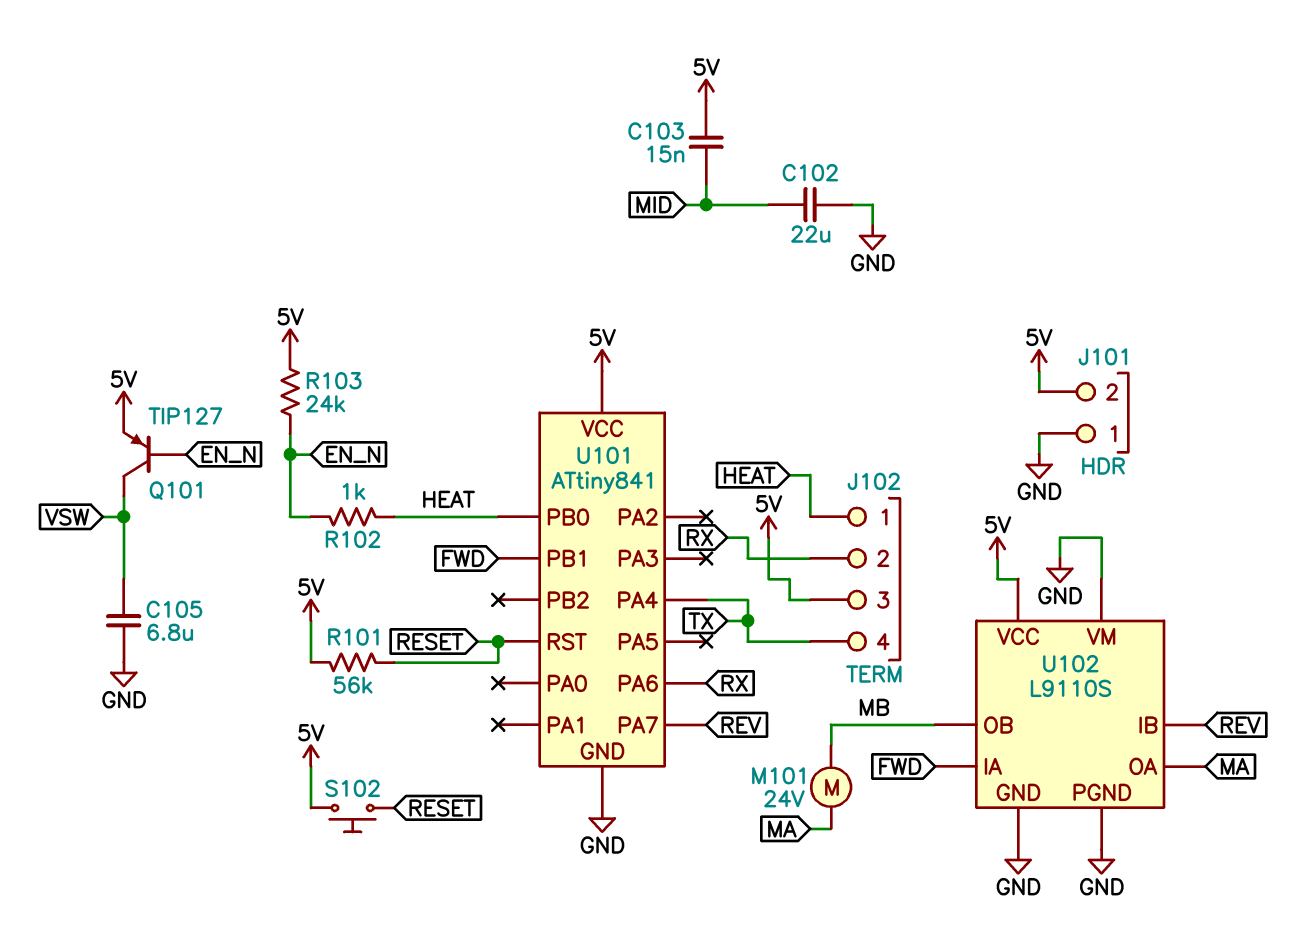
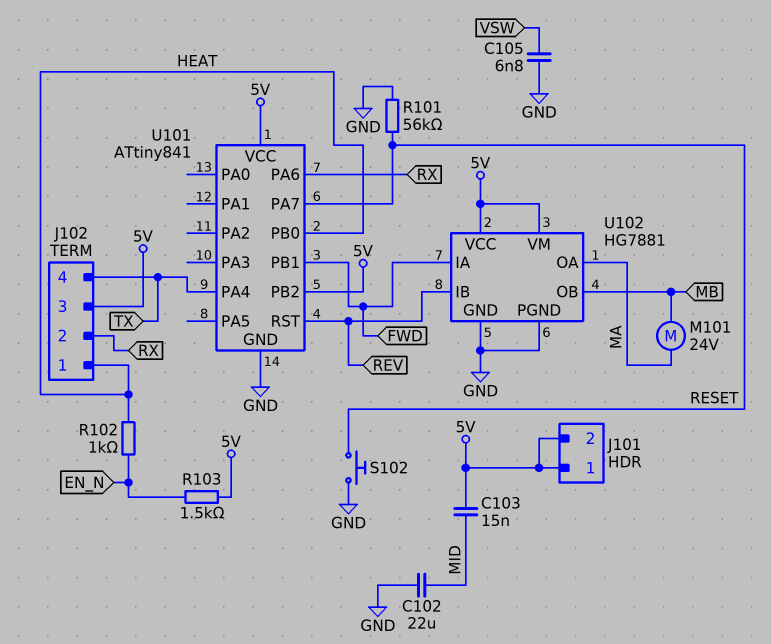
C105: 6.8uF (GND, VSW) -> 6.8nF (GND, VSW)
J101 pin 1: GND -> 5V
Q101: PNP TIP127 (B EN_N, C VSW, E 5V) -> none
R101: 56k (5V, RESET) -> 56k (GND, RESET)
R103: 24k (5V, EN_N) -> 1.5k (5V, EN_N)
S102: button (5V, RESET) -> button (GND, RESET)
U101 pin PA7: REV -> RESET
U101 pin PB2: none -> 5V
U101 pin RST: RESET -> REV
U102: L9110S -> HG7881
U102 pin VM: GND -> 5V

